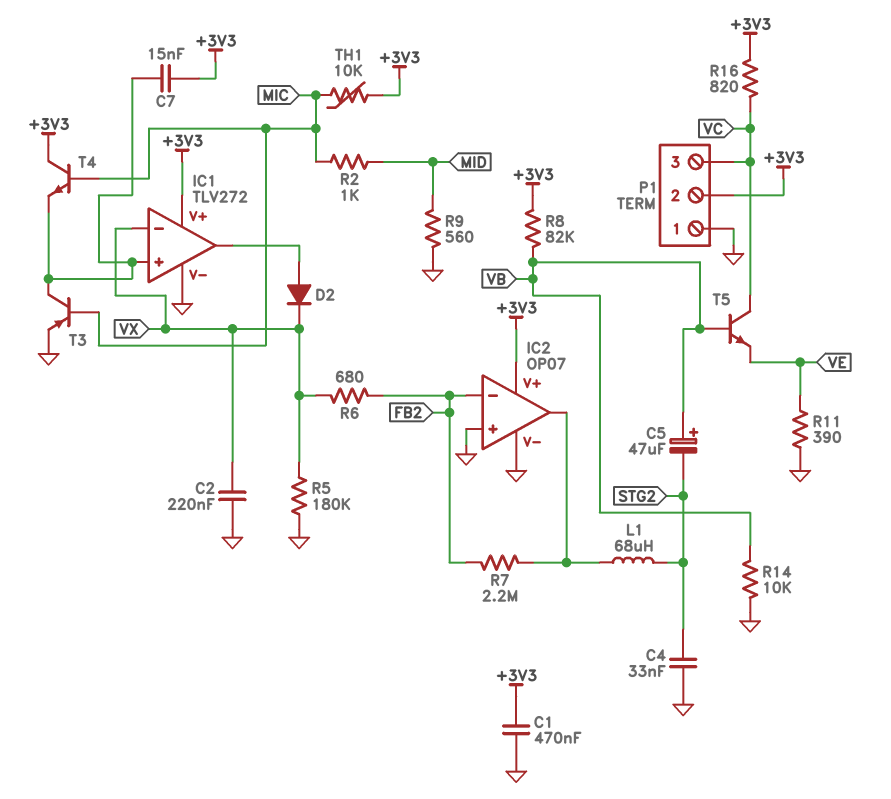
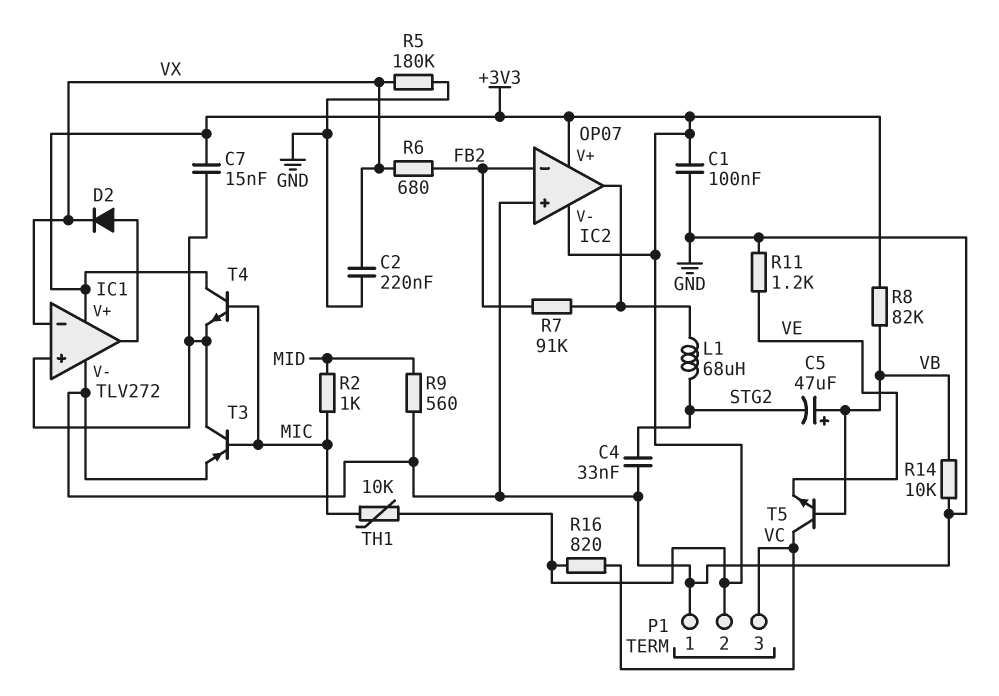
C1: 470nF (+3V3, GND) -> 100nF (+3V3, GND)
IC2 pin V-: GND -> +3V3
R7: 2.2M (FB2, IC2/out) -> 91k (FB2, IC2/out)
R11: 390 (GND, VE) -> 1.2k (GND, VE)

